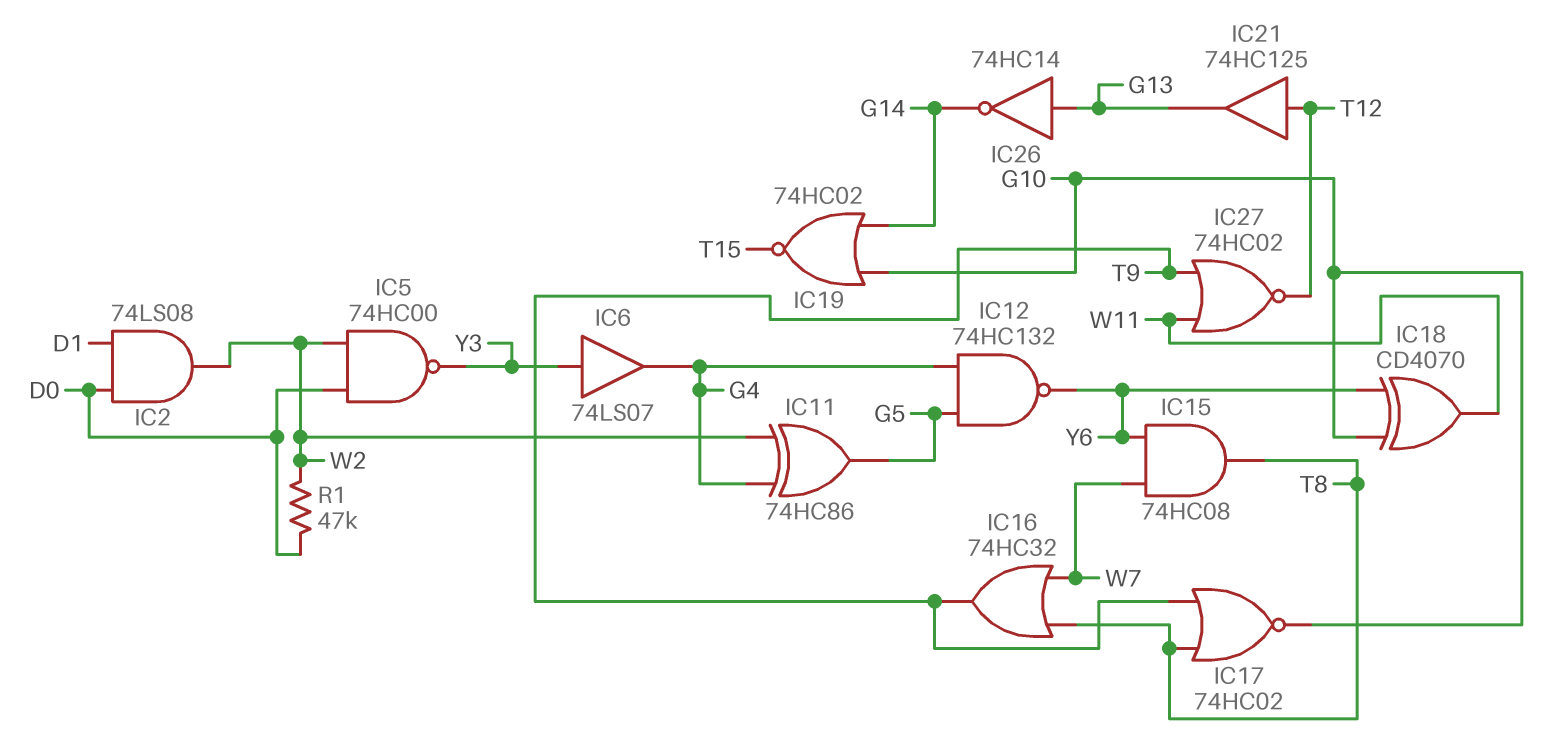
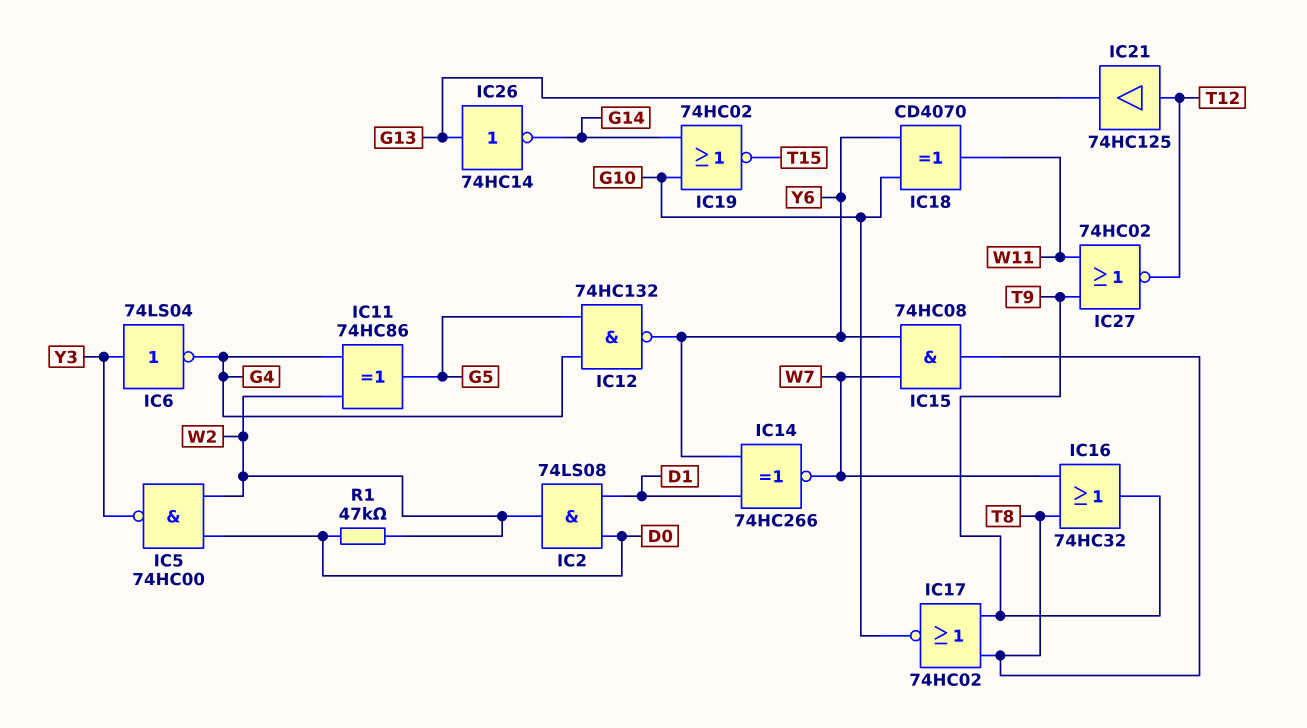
IC6: buffer 74LS07 (in Y3, out G4) -> NOT 74LS04 (in Y3, out G4)
IC14: none -> XNOR 74HC266 (in D1, in Y6, out W7)

